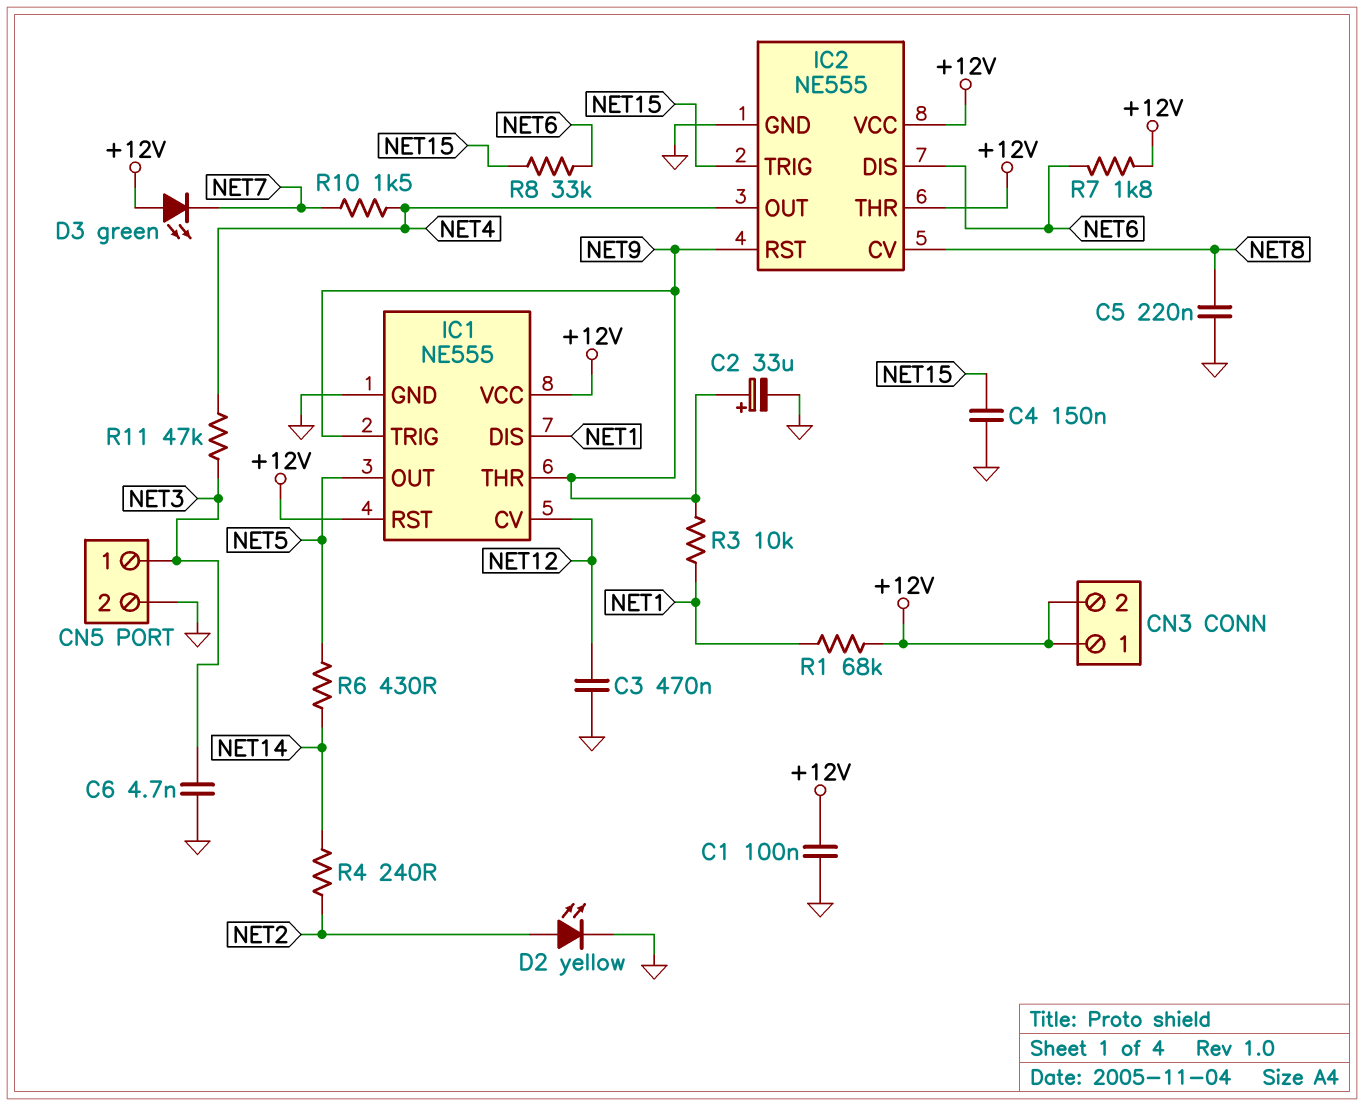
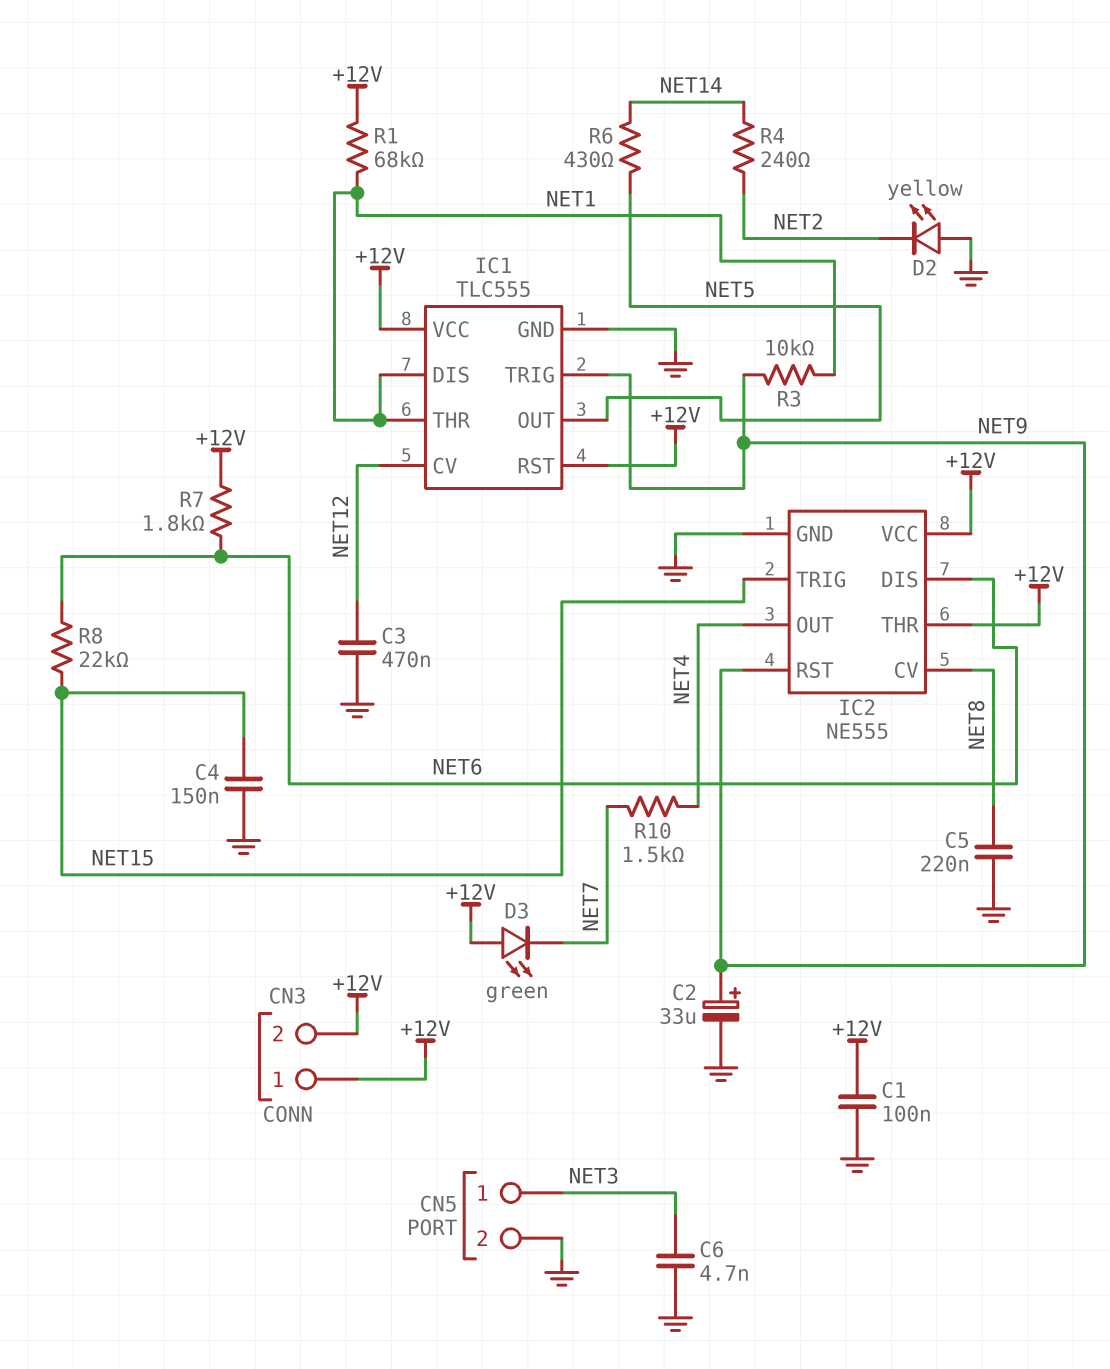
D2: LED yellow (A NET2, K GND) -> LED yellow (A GND, K NET2)
IC1: NE555 -> TLC555
IC1 pin THR: NET9 -> NET1
R8: 33k (NET6, NET15) -> 22k (NET6, NET15)
R11: 47k (NET3, NET4) -> none

